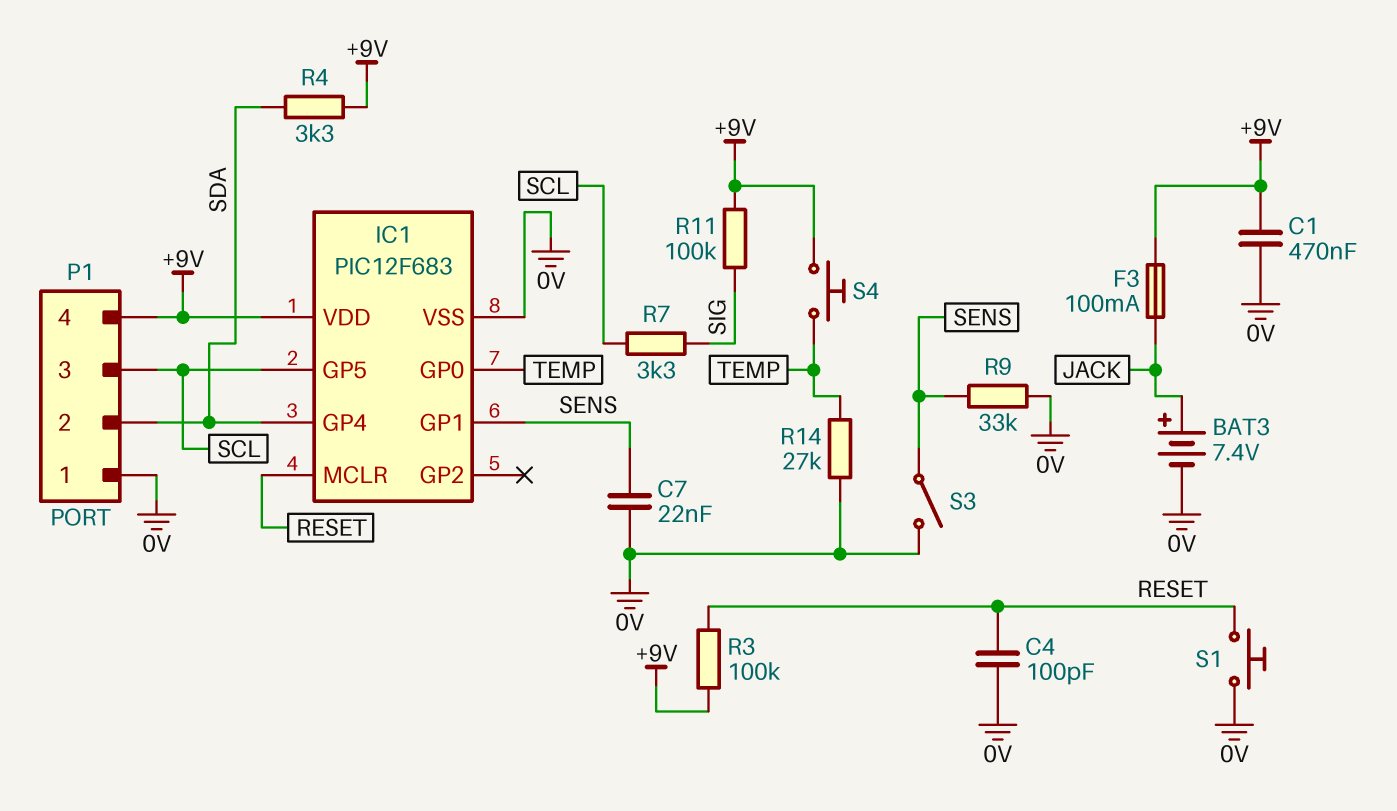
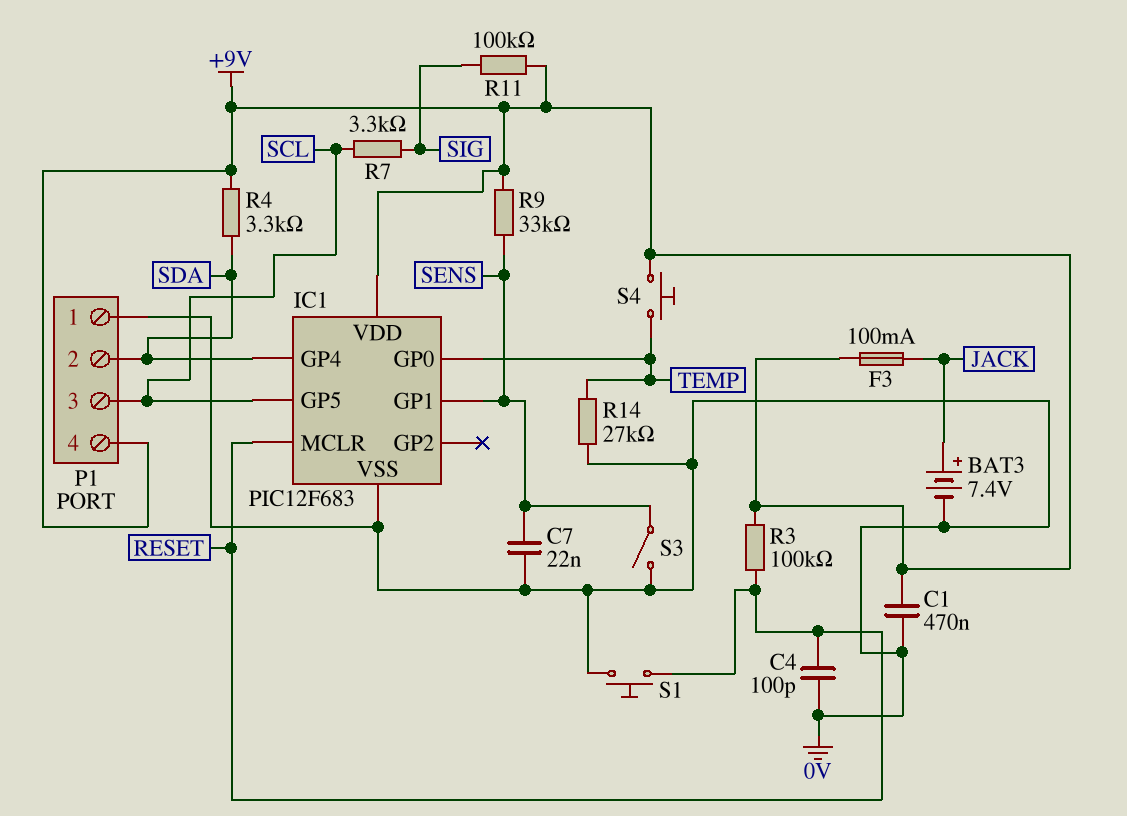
R9: 33k (0V, SENS) -> 33k (+9V, SENS)

